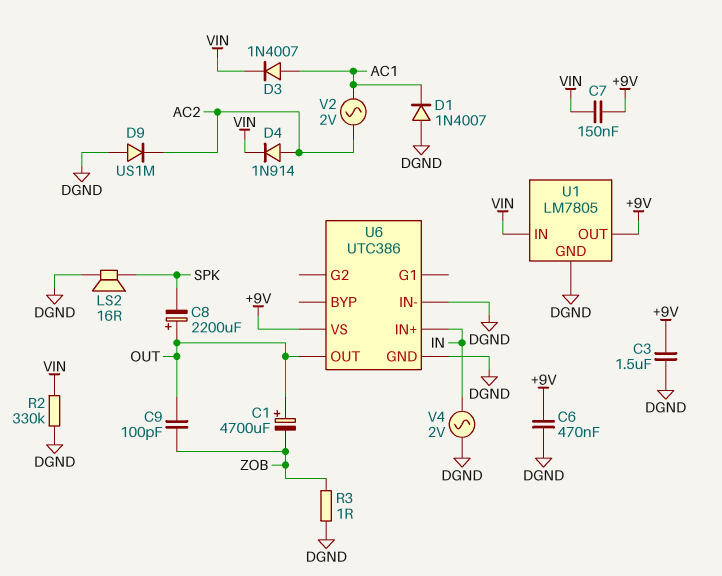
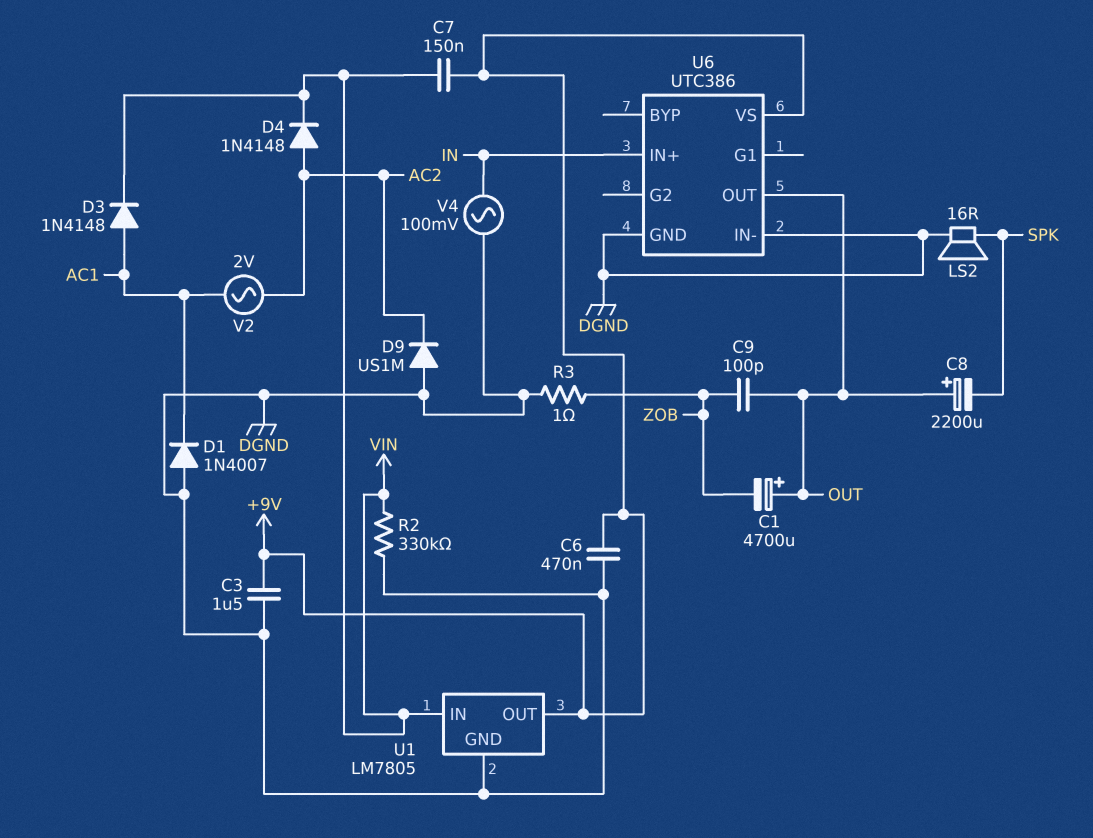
D3: diode 1N4007 (A AC1, K VIN) -> diode 1N4148 (A AC1, K VIN)
D4: diode 1N914 (A AC2, K VIN) -> diode 1N4148 (A AC2, K VIN)
V4: AC 2V (DGND, IN) -> AC 100mV (DGND, IN)

